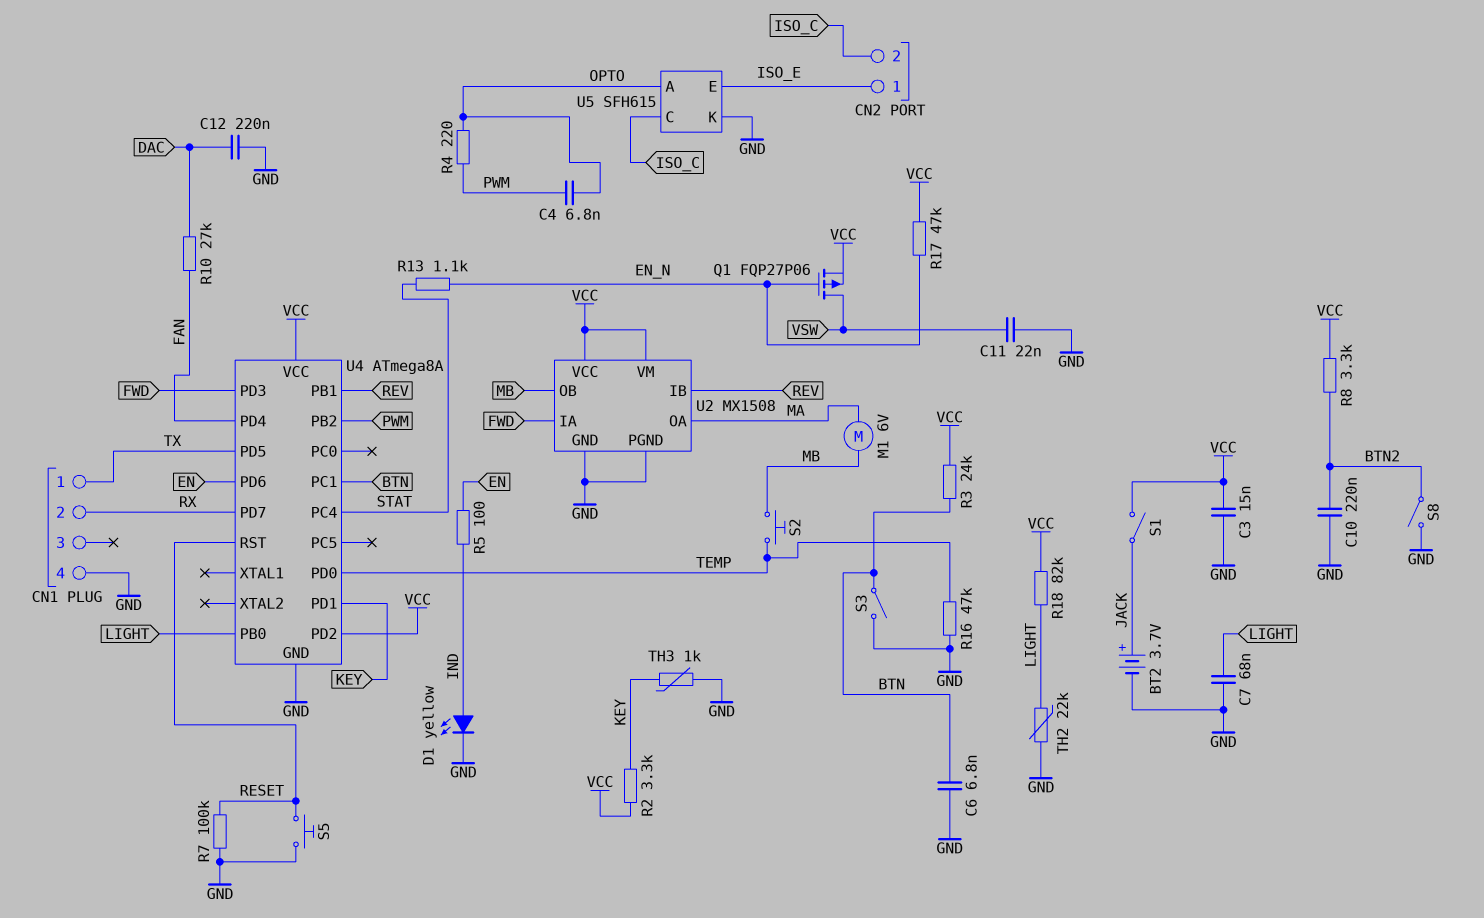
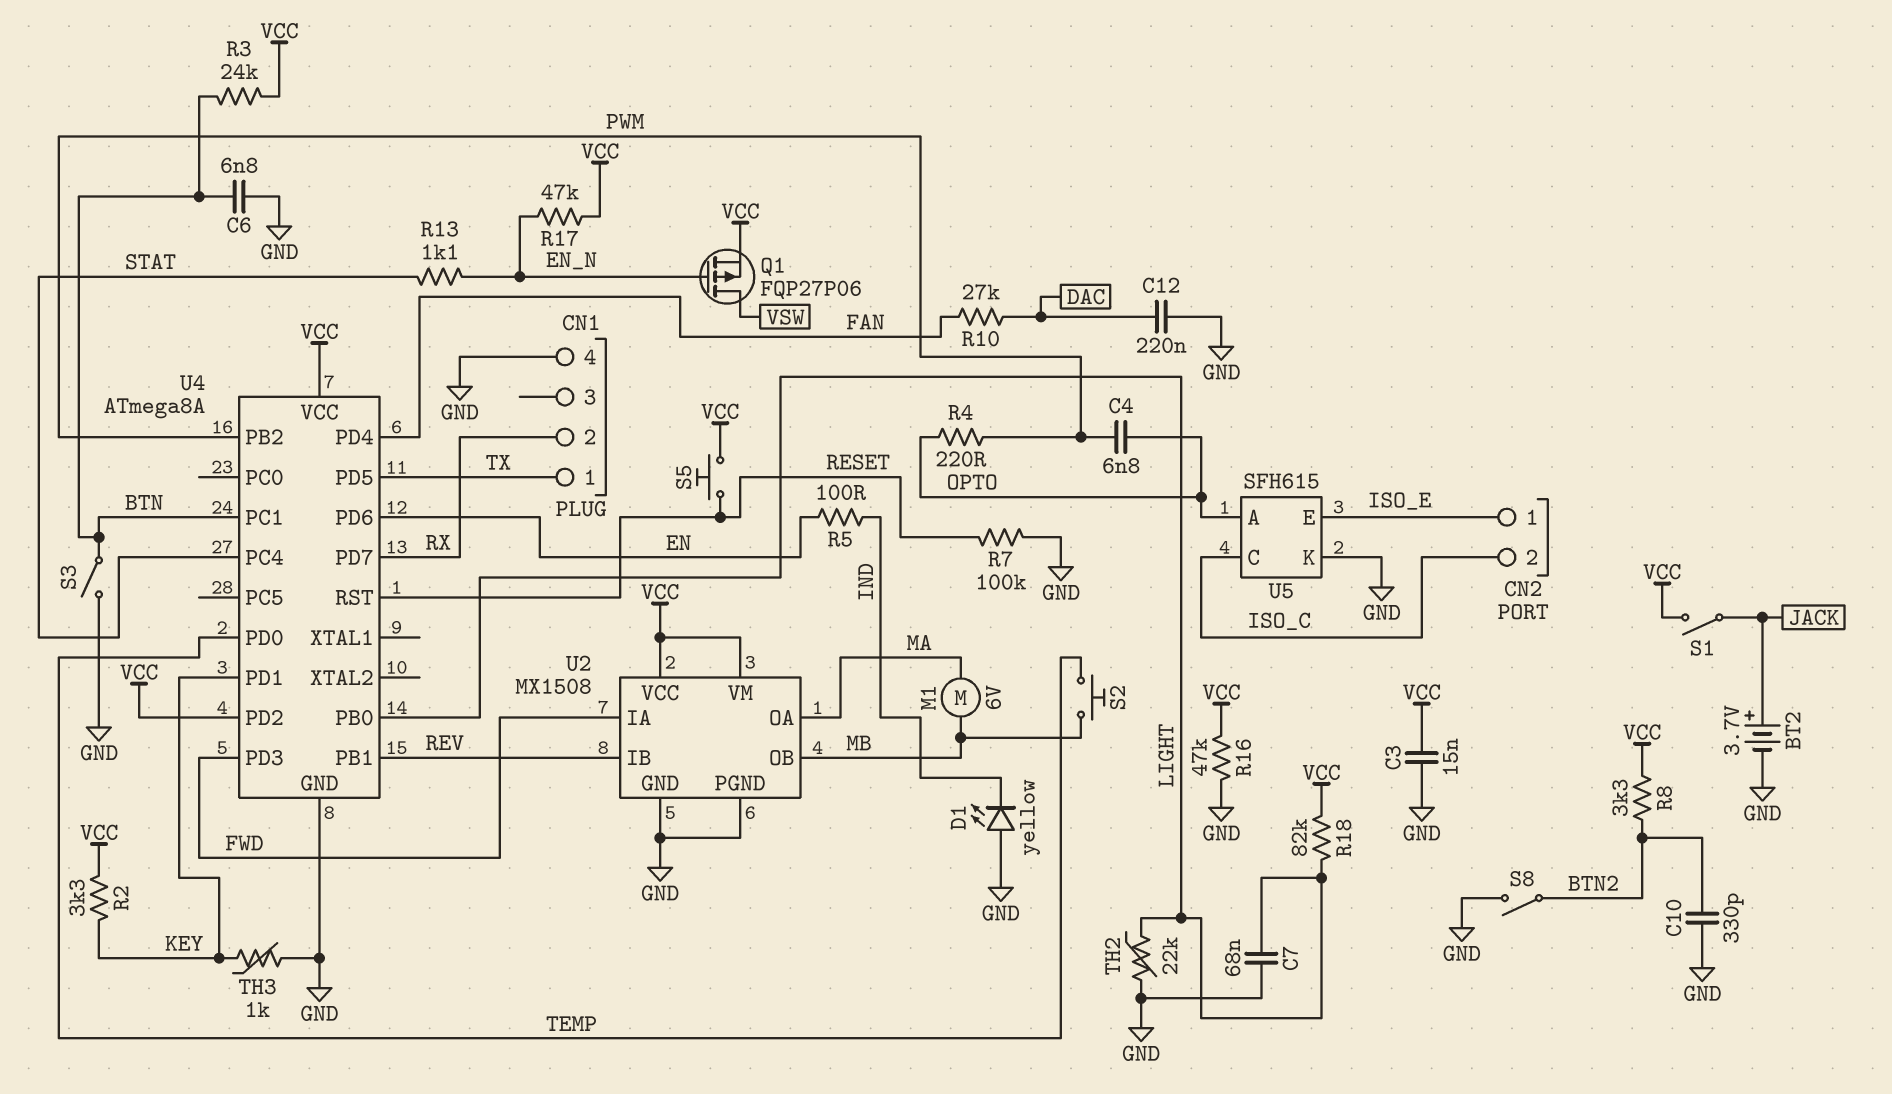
C10: 220nF (BTN2, GND) -> 330pF (BTN2, GND)
C11: 22nF (GND, VSW) -> none
D1: LED yellow (A IND, K GND) -> LED yellow (A GND, K IND)
R16: 47k (GND, TEMP) -> 47k (GND, VCC)
S5: button (GND, RESET) -> button (RESET, VCC)

